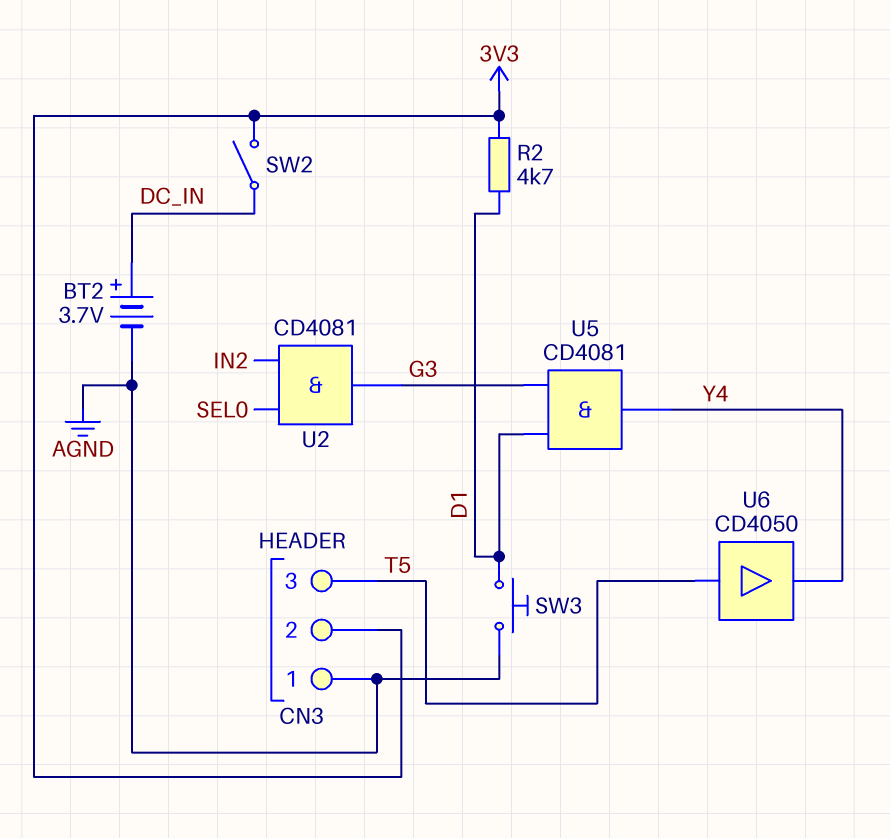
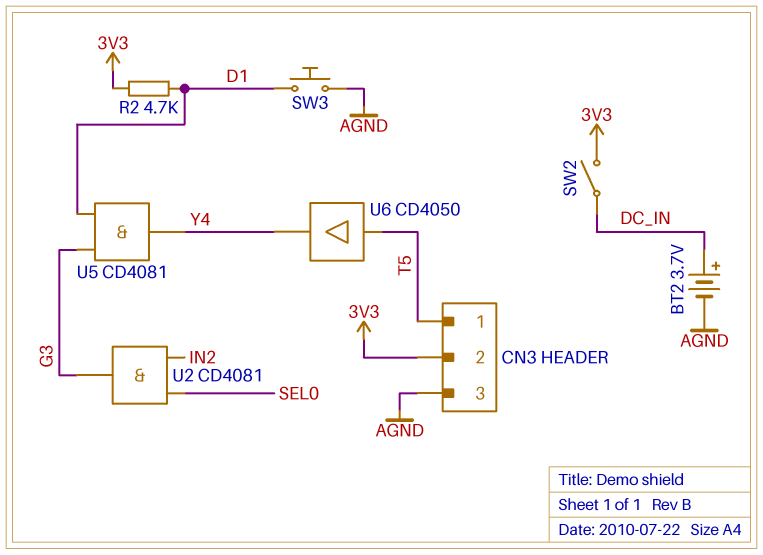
CN3 pin 1: AGND -> T5
CN3 pin 3: T5 -> AGND

